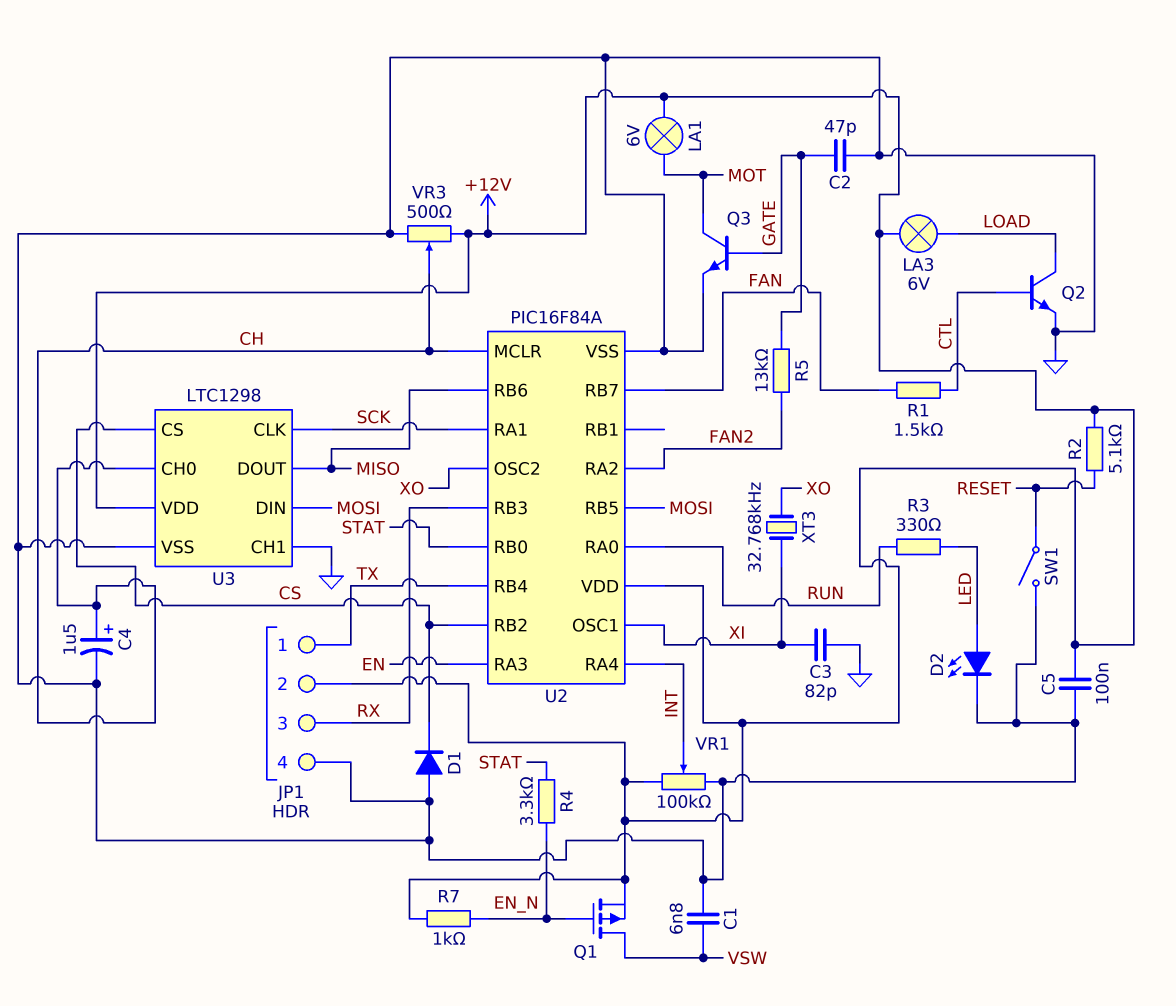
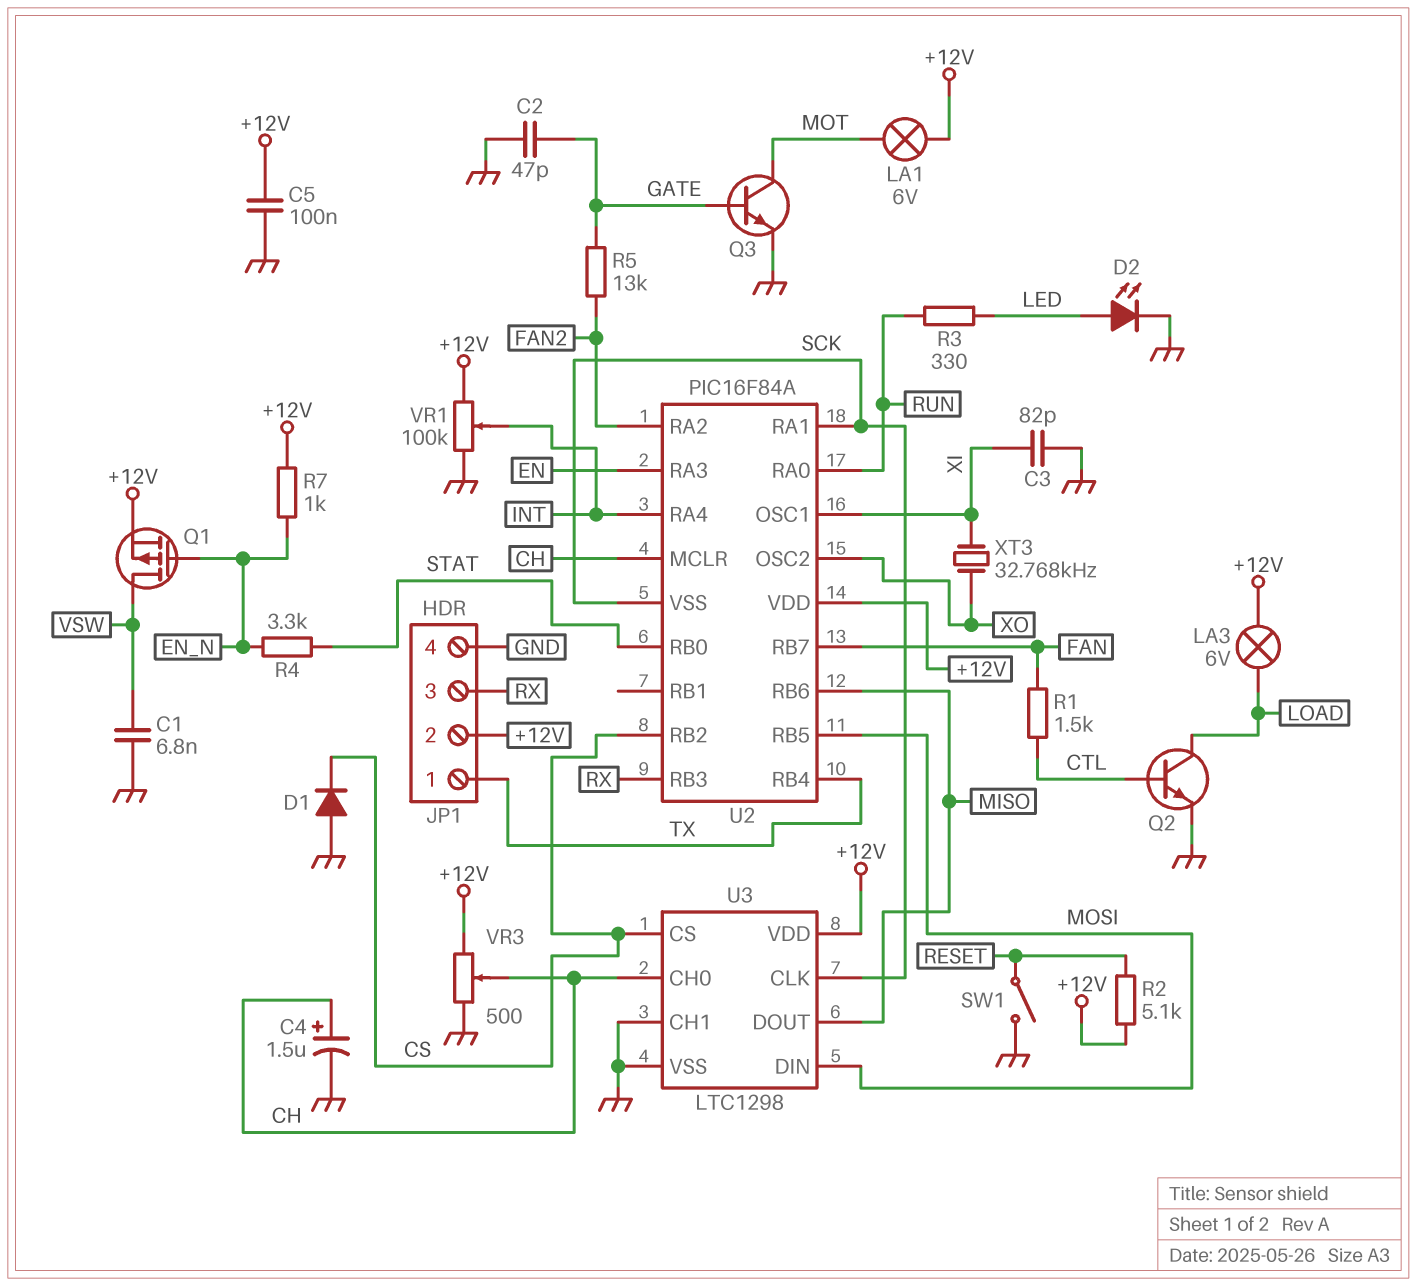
U2 pin VSS: GND -> SCK

